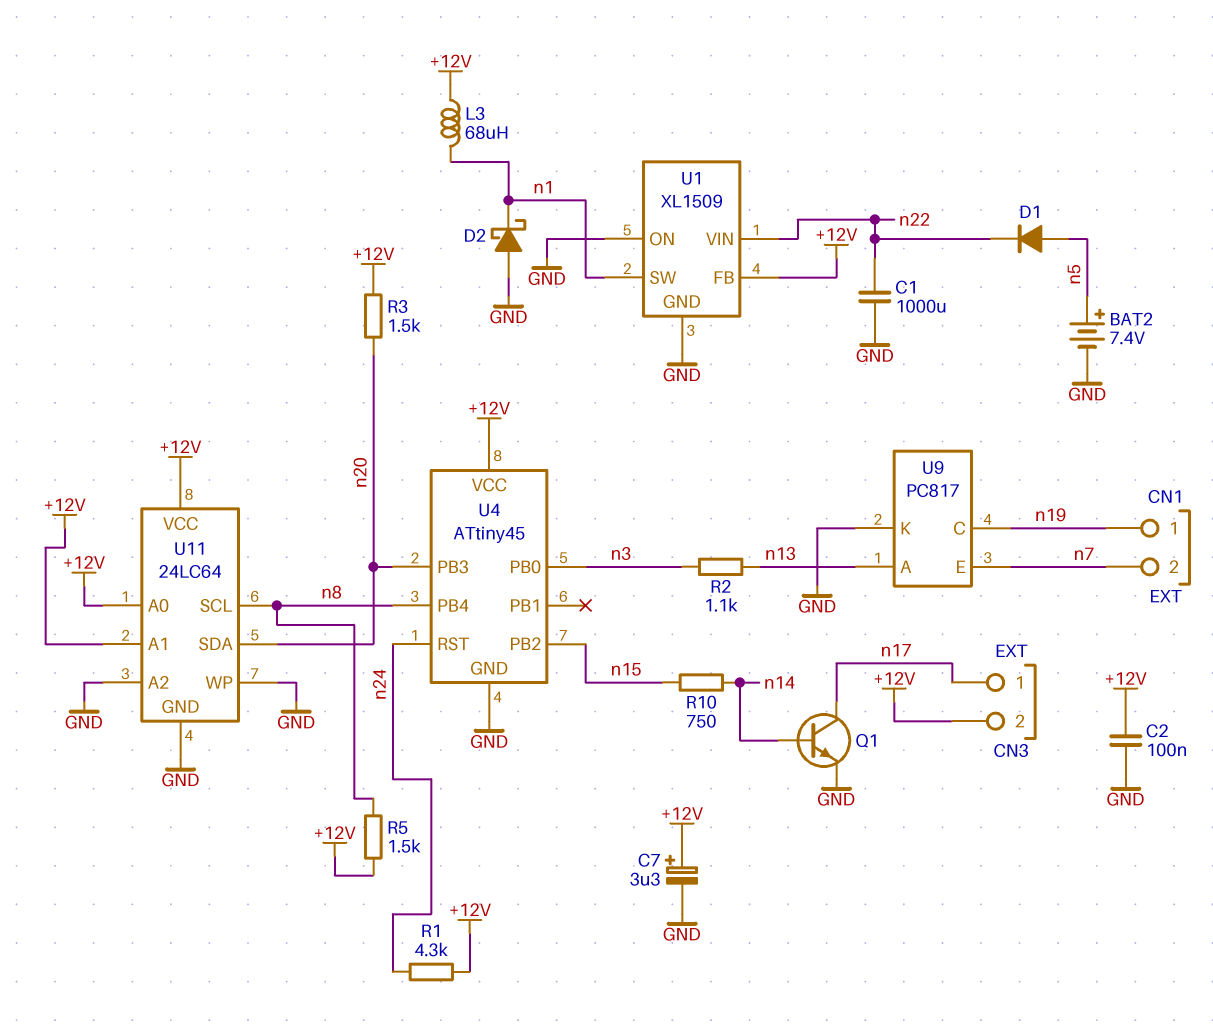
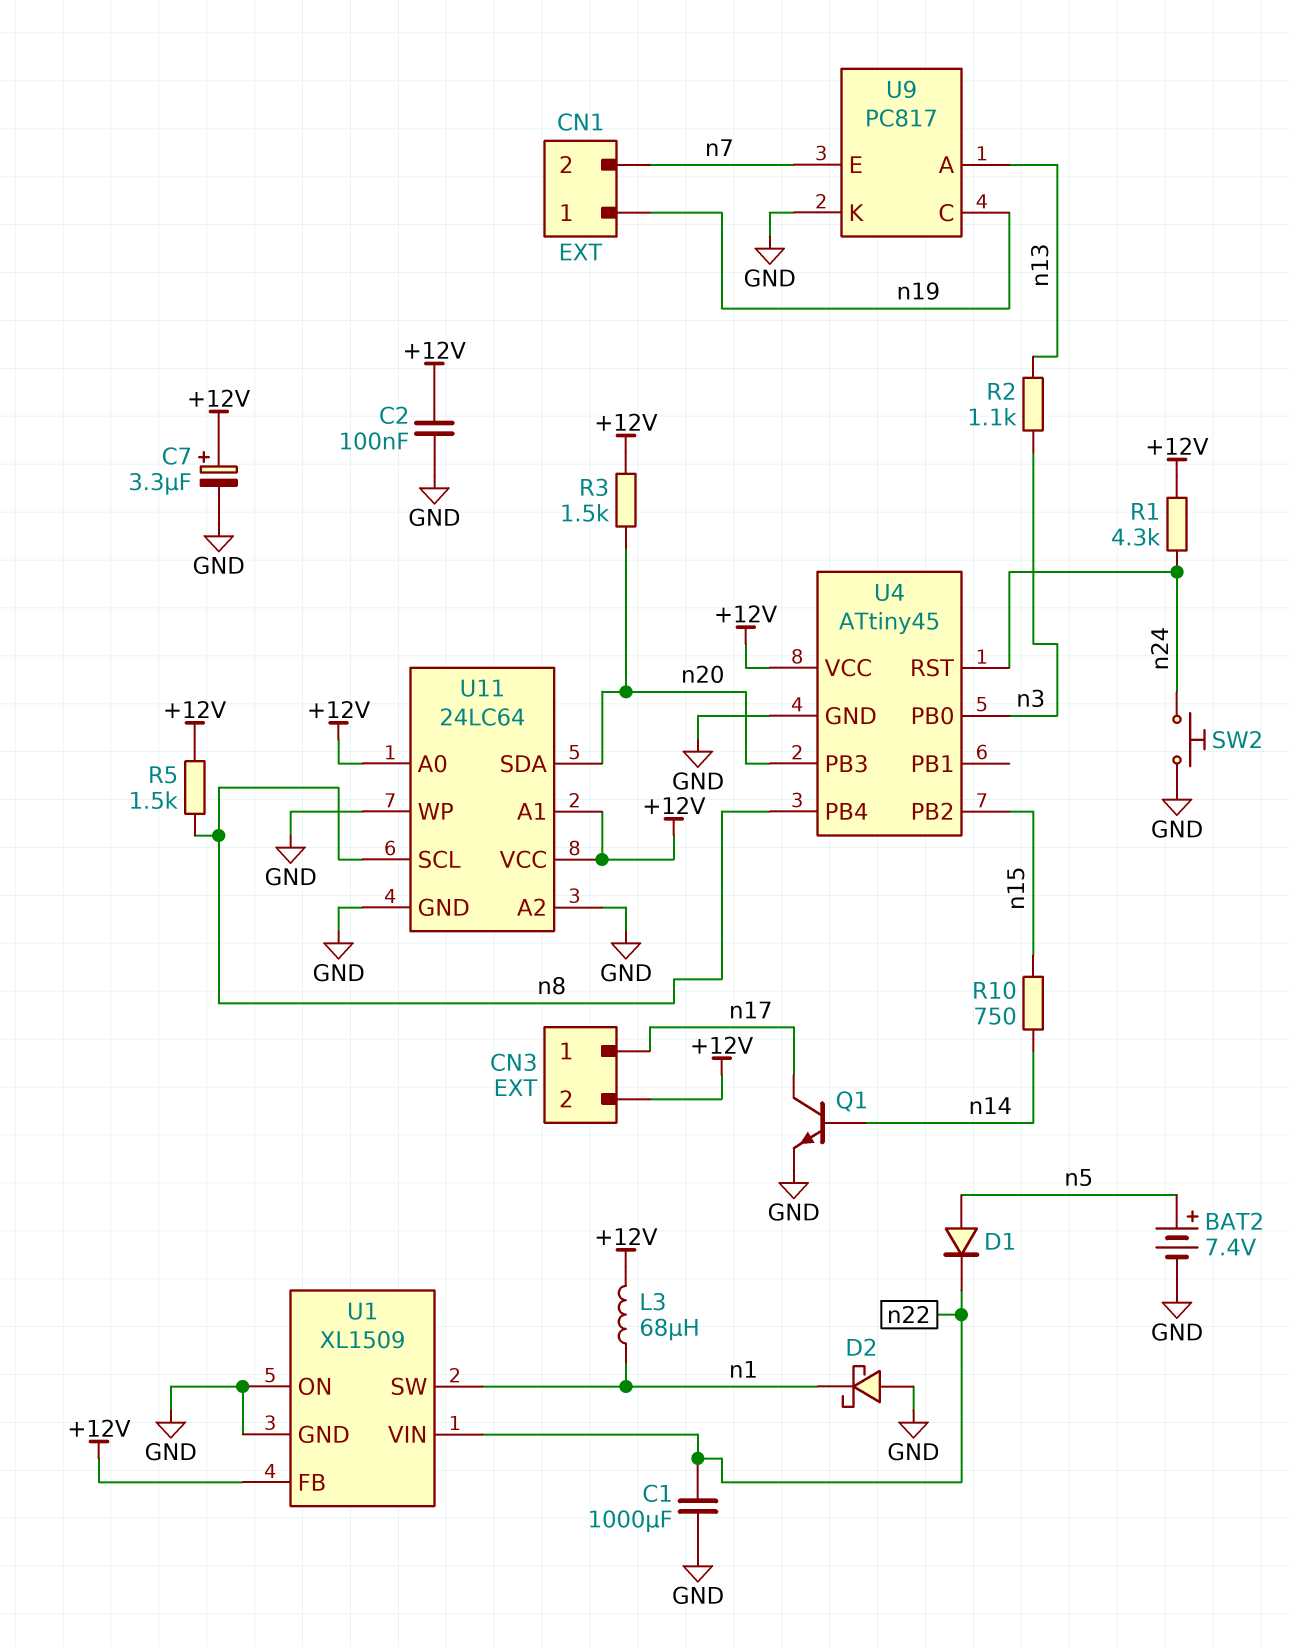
SW2: none -> button (GND, n24)

